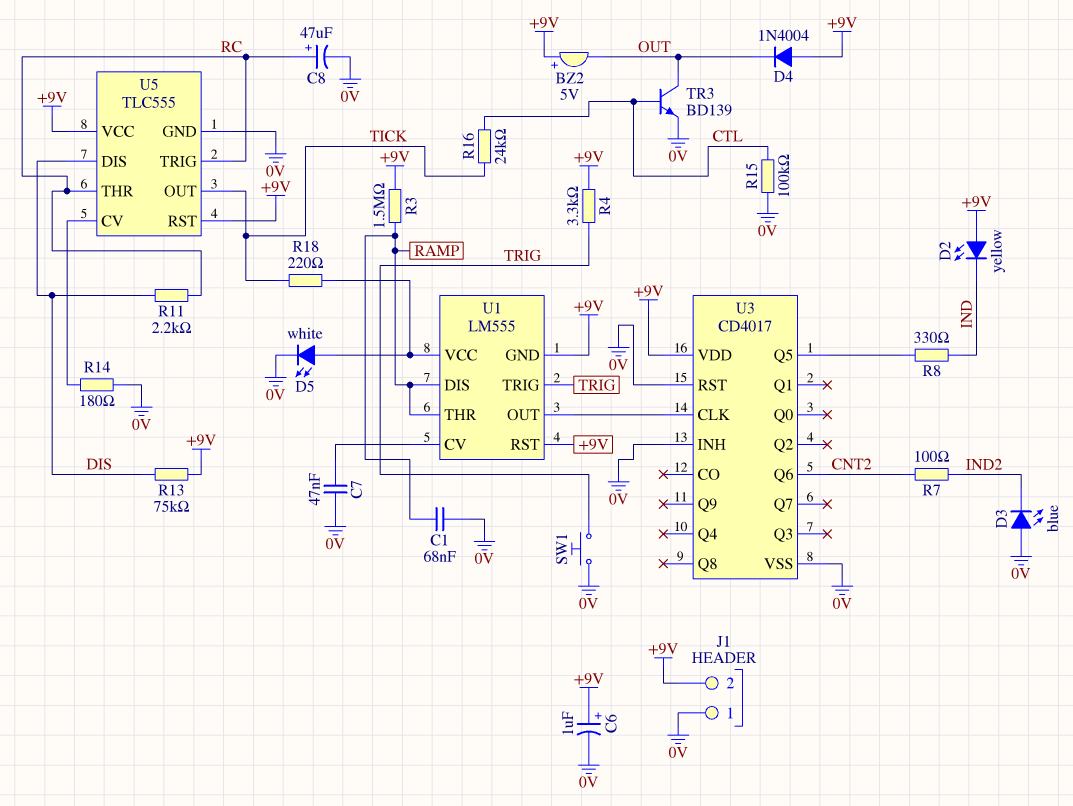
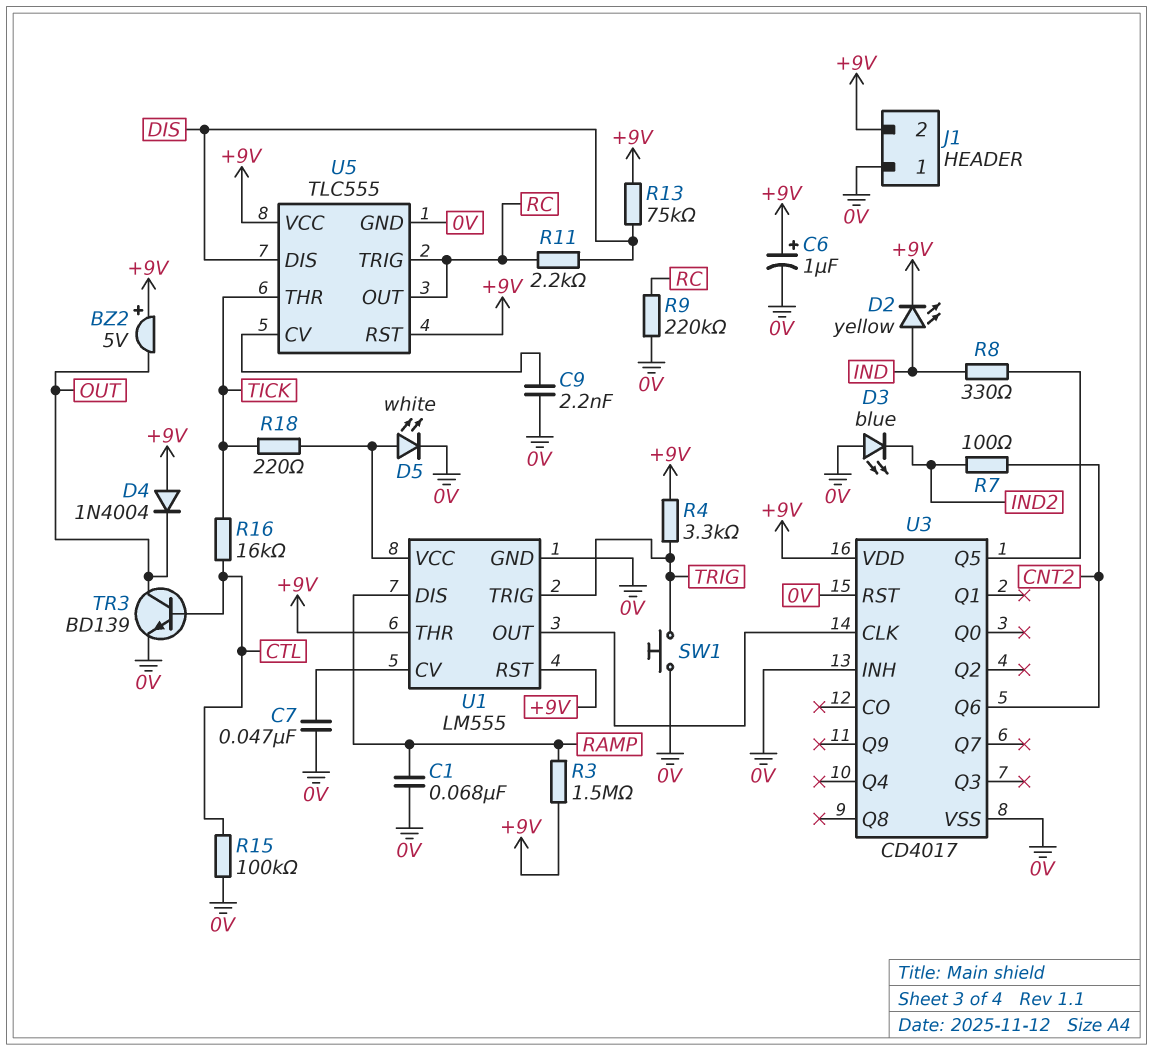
C8: 47uF (plus RC, minus 0V) -> none
C9: none -> 2.2nF (0V, U5/CV)
D2: LED yellow (A +9V, K IND) -> LED yellow (A IND, K +9V)
R9: none -> 220k (0V, RC)
R14: 180 (0V, U5/CV) -> none
R16: 24k (CTL, TICK) -> 16k (CTL, TICK)
U1 pin GND: +9V -> 0V
U1 pin THR: RAMP -> +9V
U5 pin OUT: TICK -> RC
U5 pin THR: RC -> TICK

